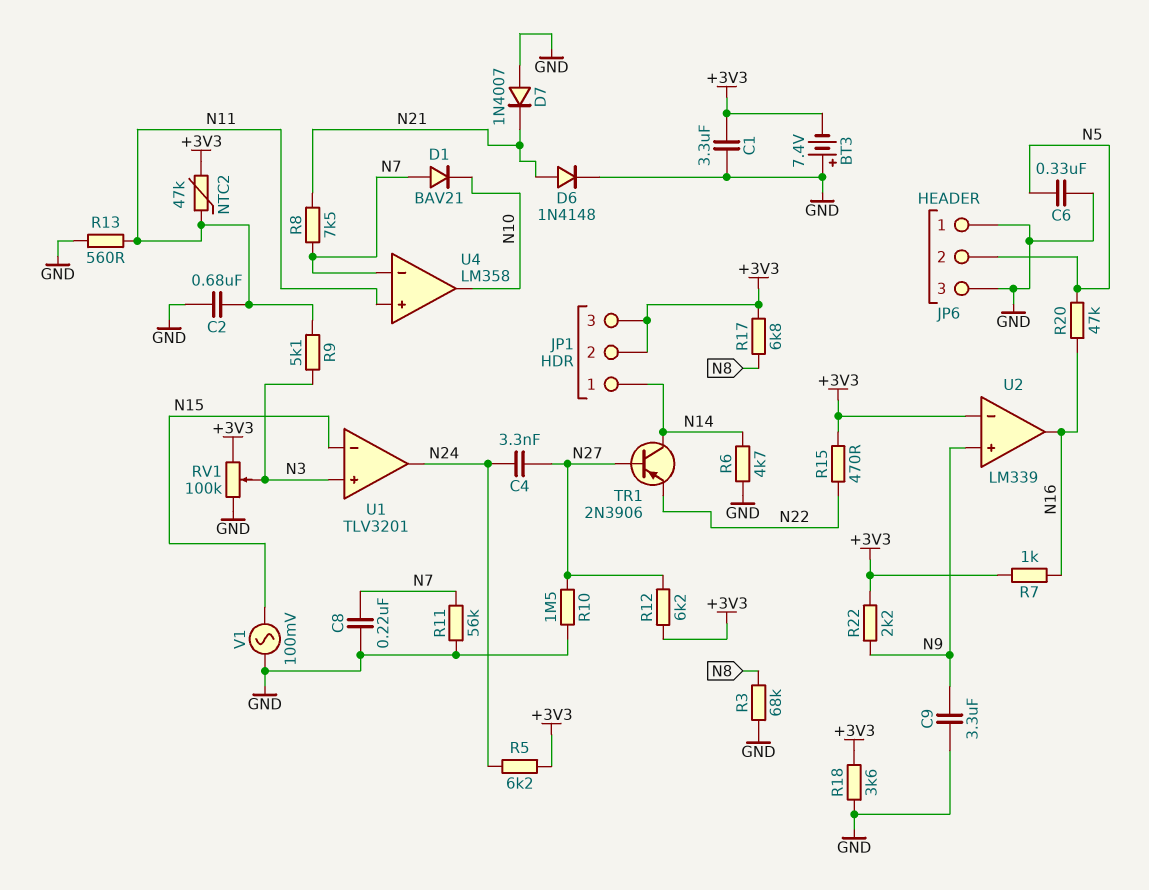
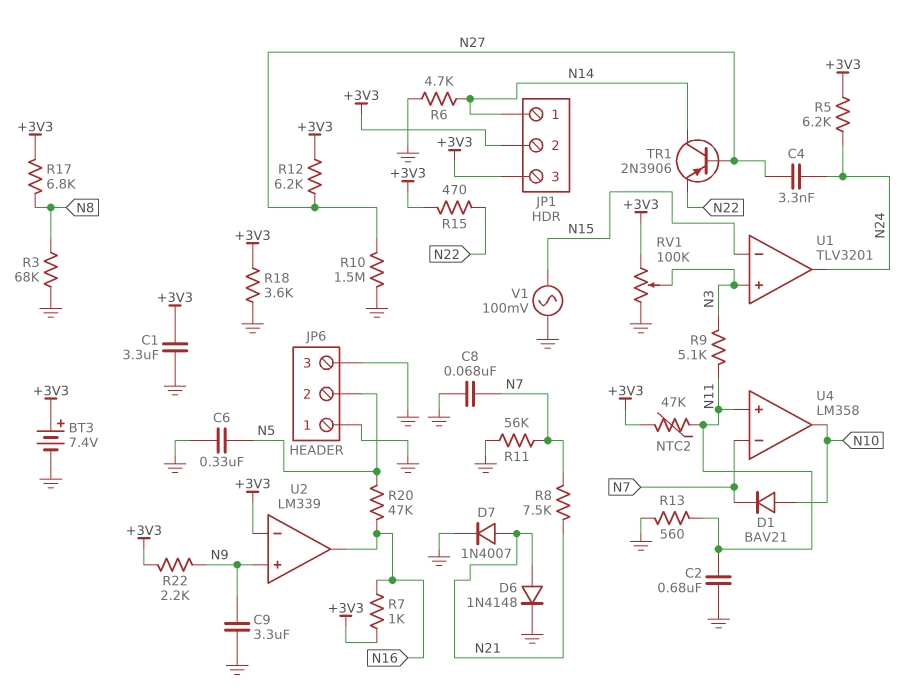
BT3: 7.4V (plus GND, minus +3V3) -> 7.4V (plus +3V3, minus GND)
C8: 220nF (GND, N7) -> 68nF (GND, N7)
D1: diode BAV21 (A N7, K N10) -> diode BAV21 (A N10, K N7)
D7: diode 1N4007 (A GND, K N21) -> diode 1N4007 (A N21, K GND)

